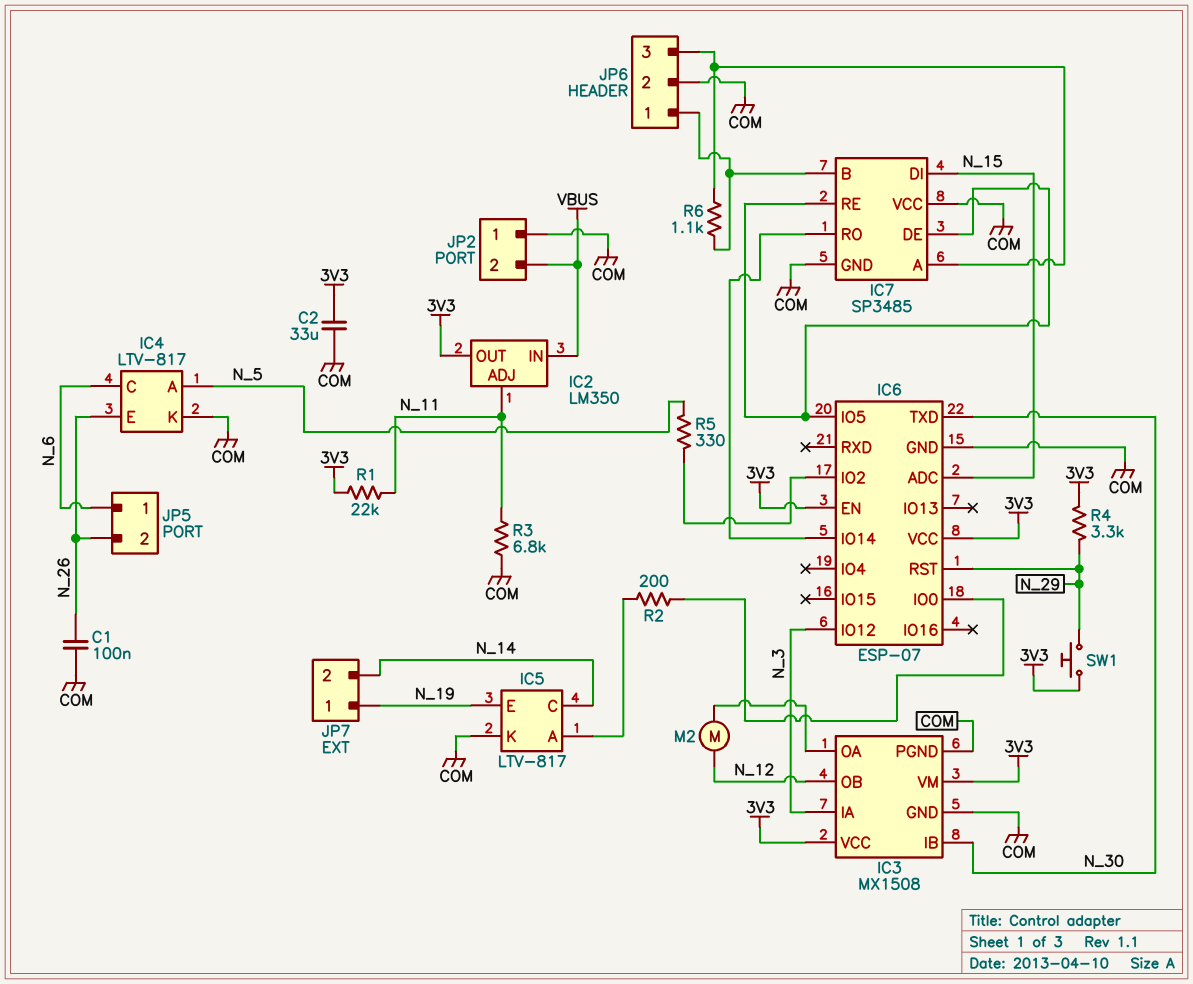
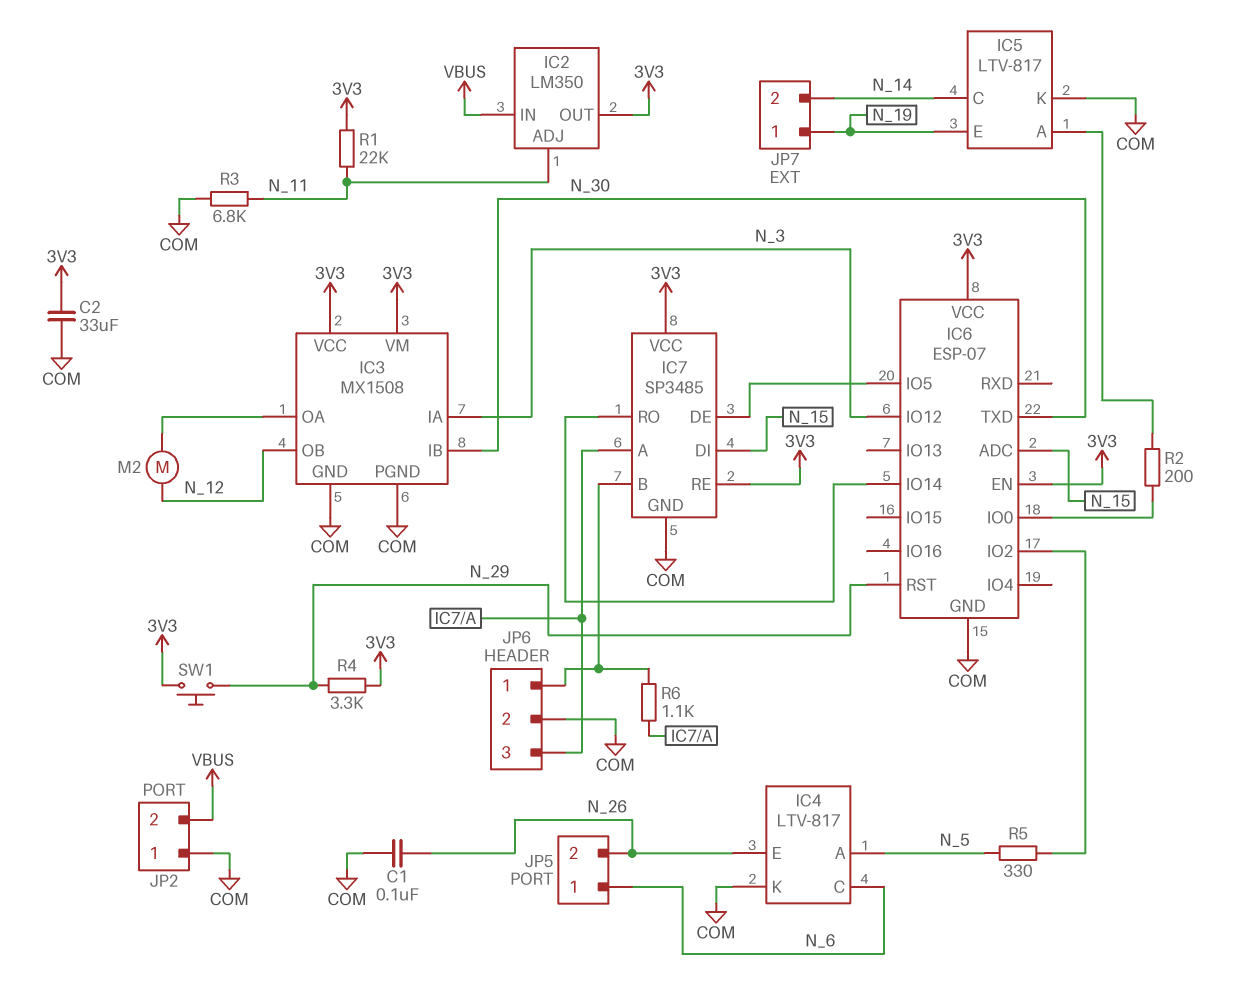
IC7 pin RE: IC6/IO5 -> 3V3
IC7 pin VCC: COM -> 3V3

